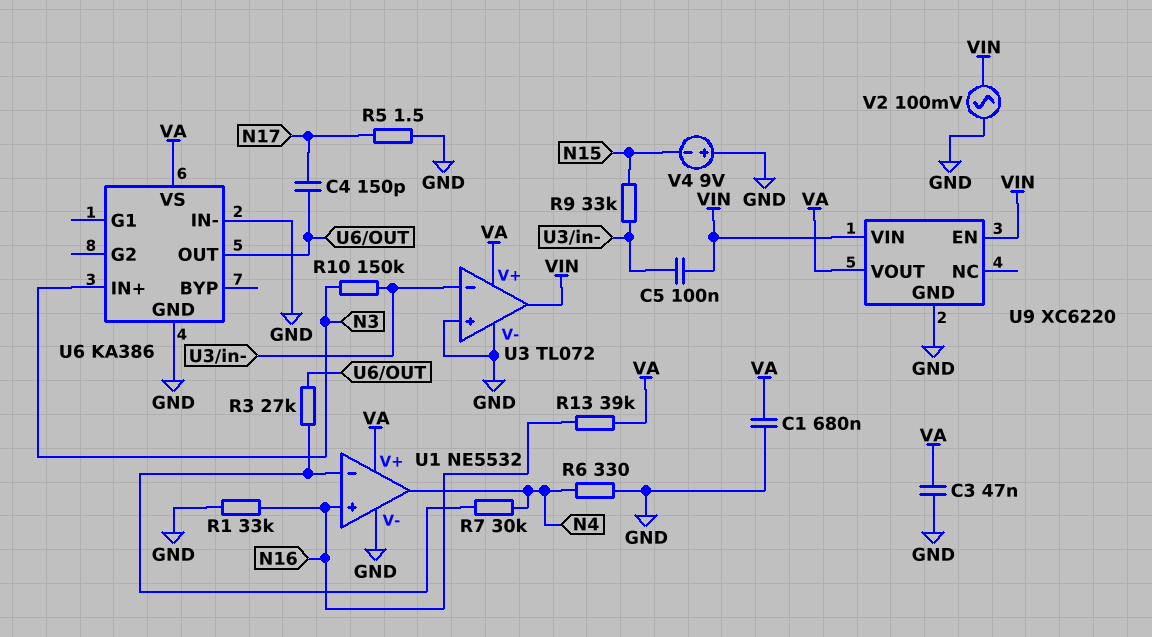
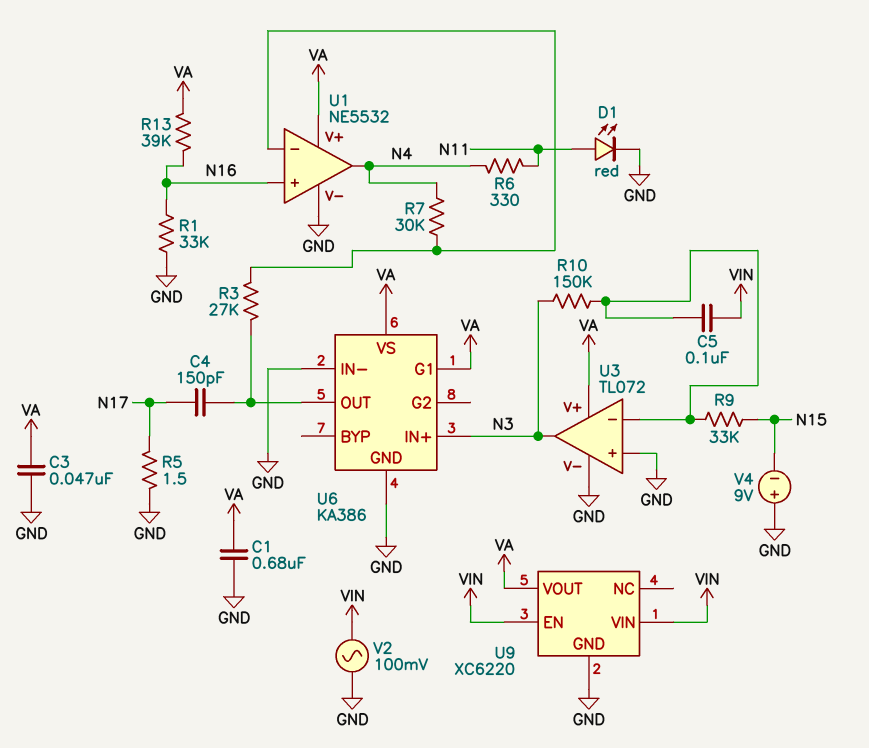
D1: none -> LED red (A N11, K GND)
R6: 330 (GND, N4) -> 330 (N4, N11)
U3 pin out: VIN -> N3
U6 pin G1: none -> VA

